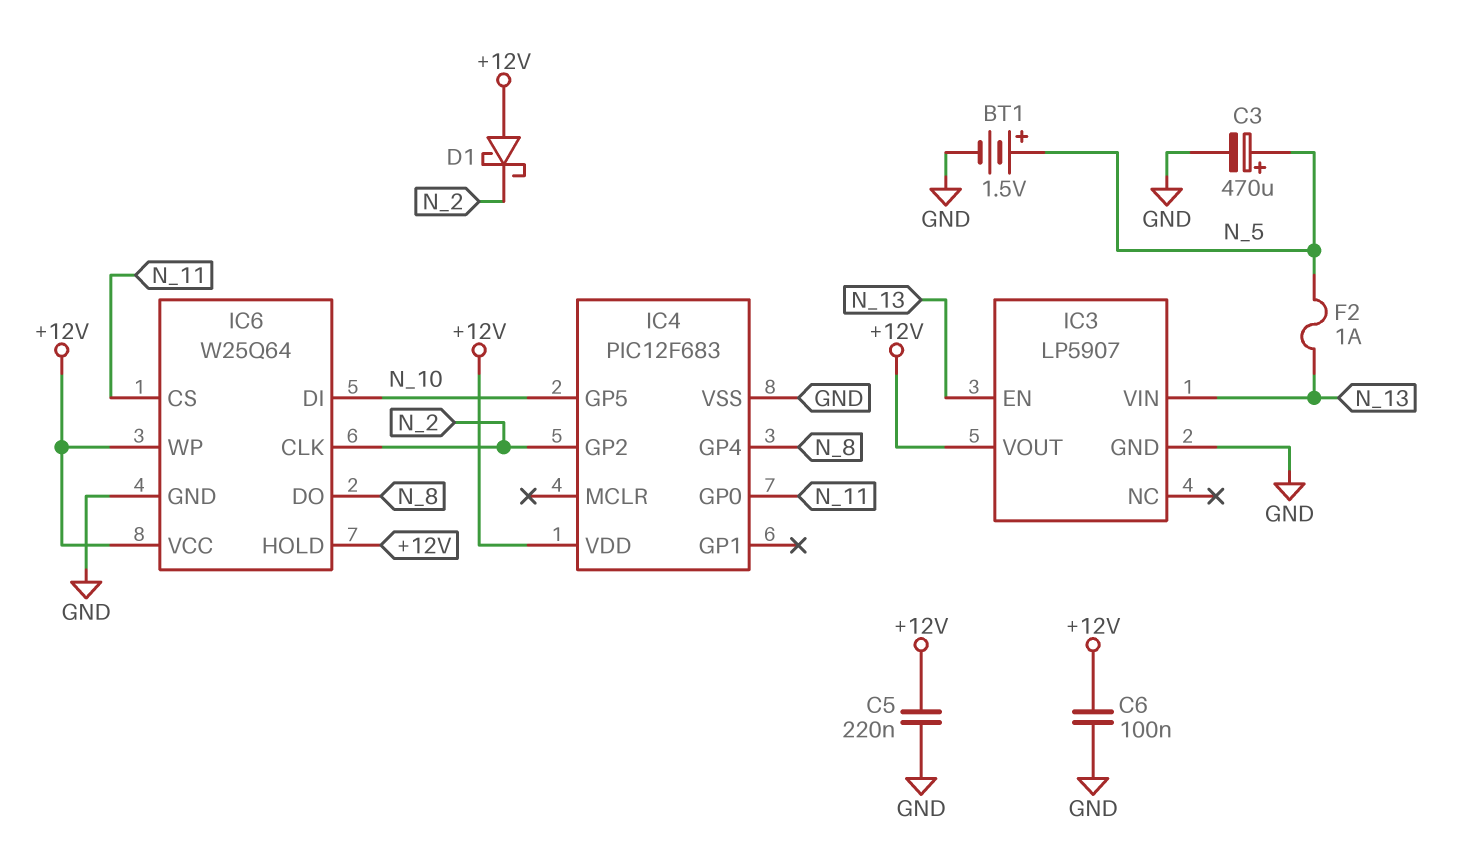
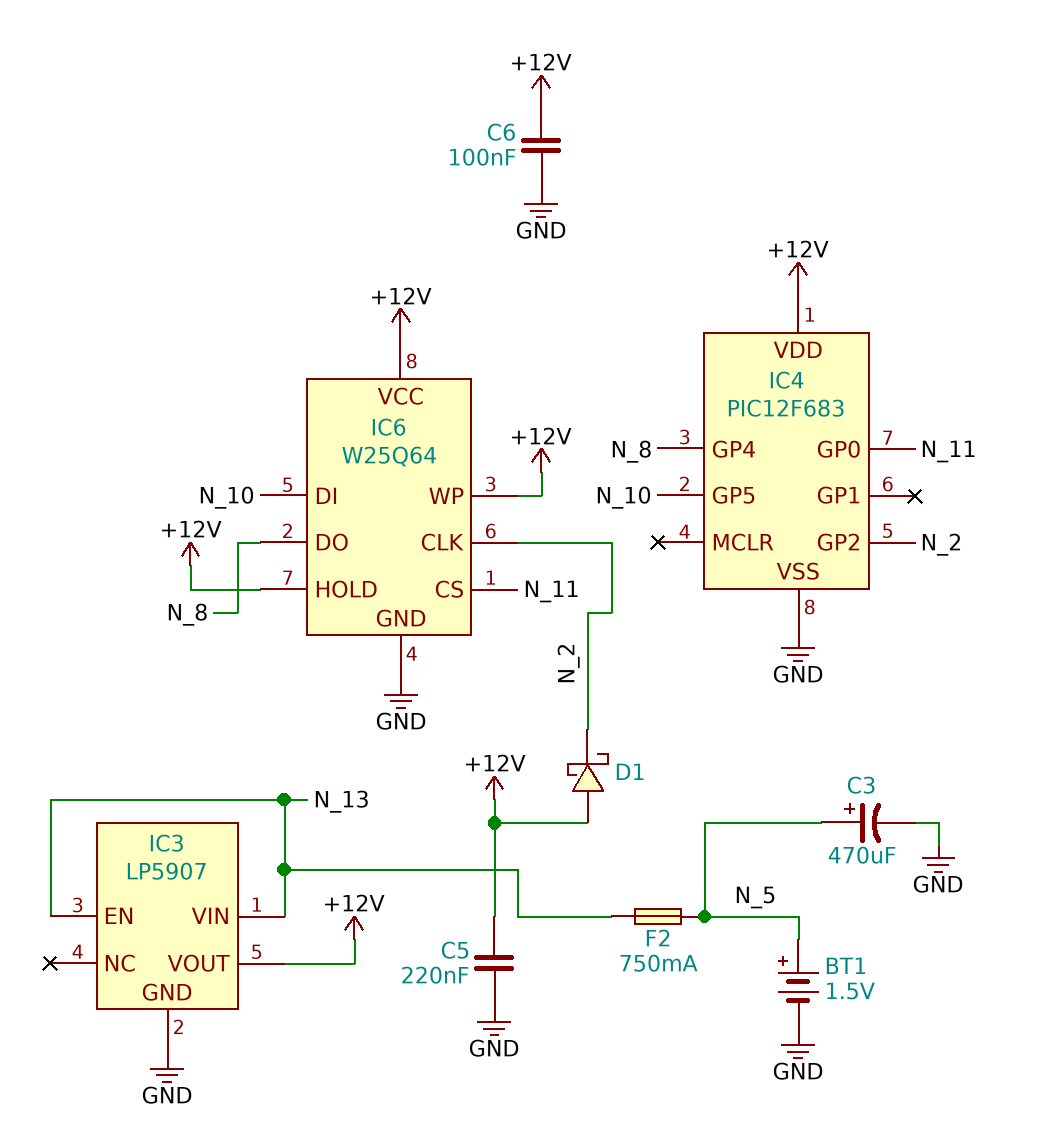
F2: 1A (N_5, N_13) -> 750mA (N_5, N_13)

